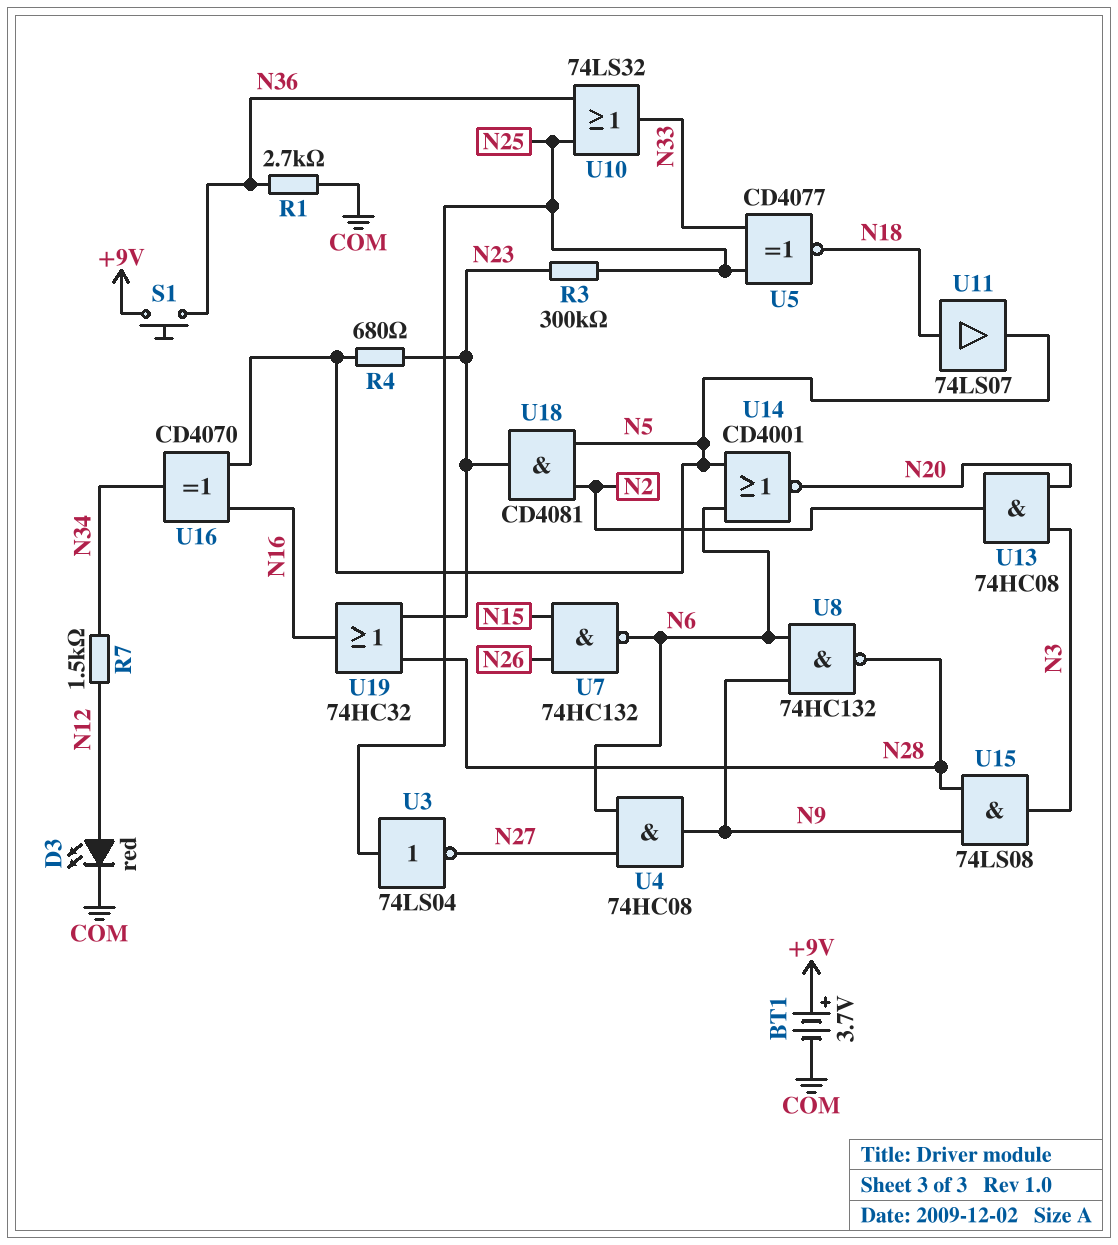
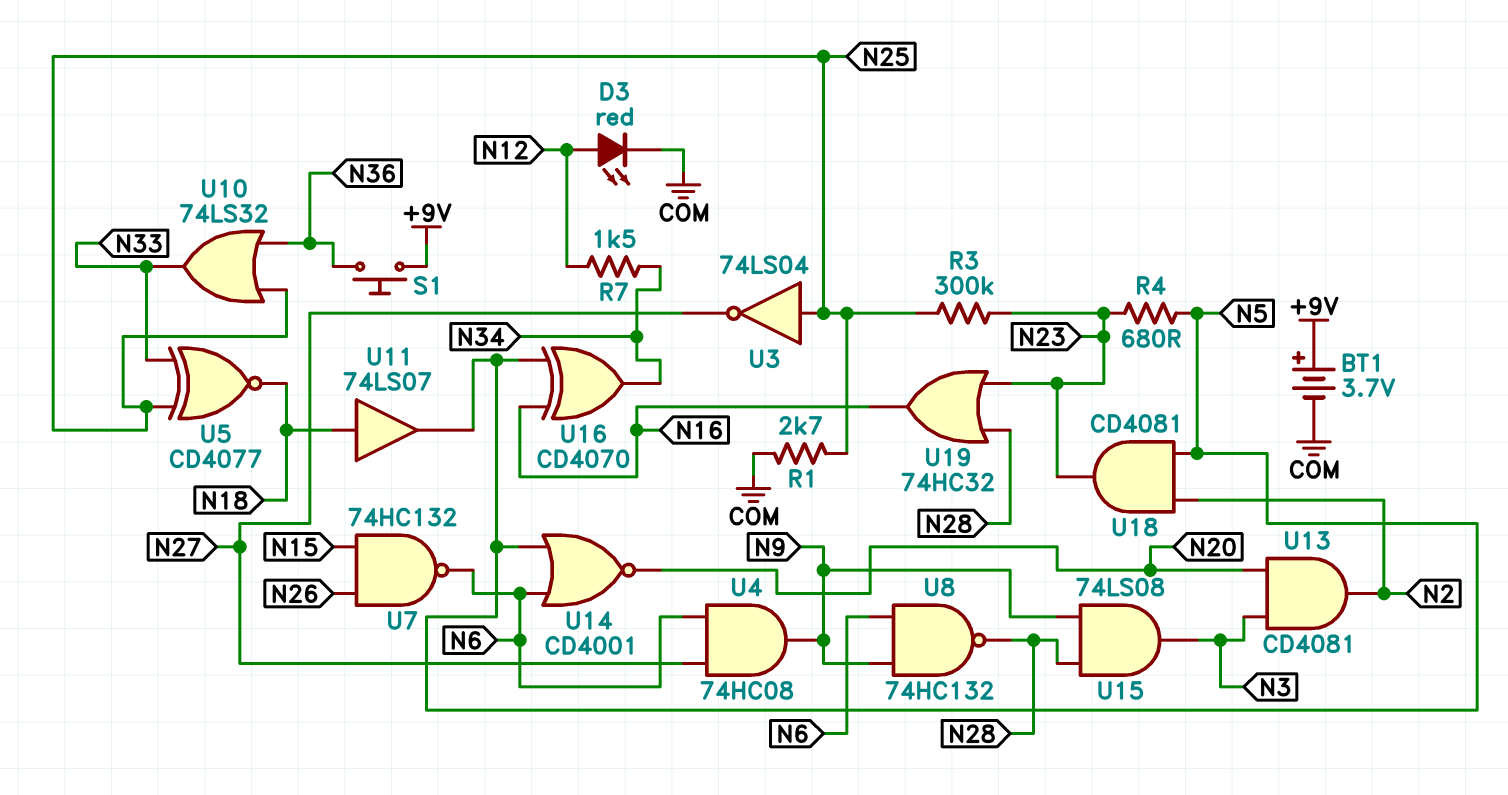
R1: 2.7k (COM, N36) -> 2.7k (COM, N25)
U13: AND 74HC08 (in N3, in N20, out N2) -> AND CD4081 (in N3, in N20, out N2)

